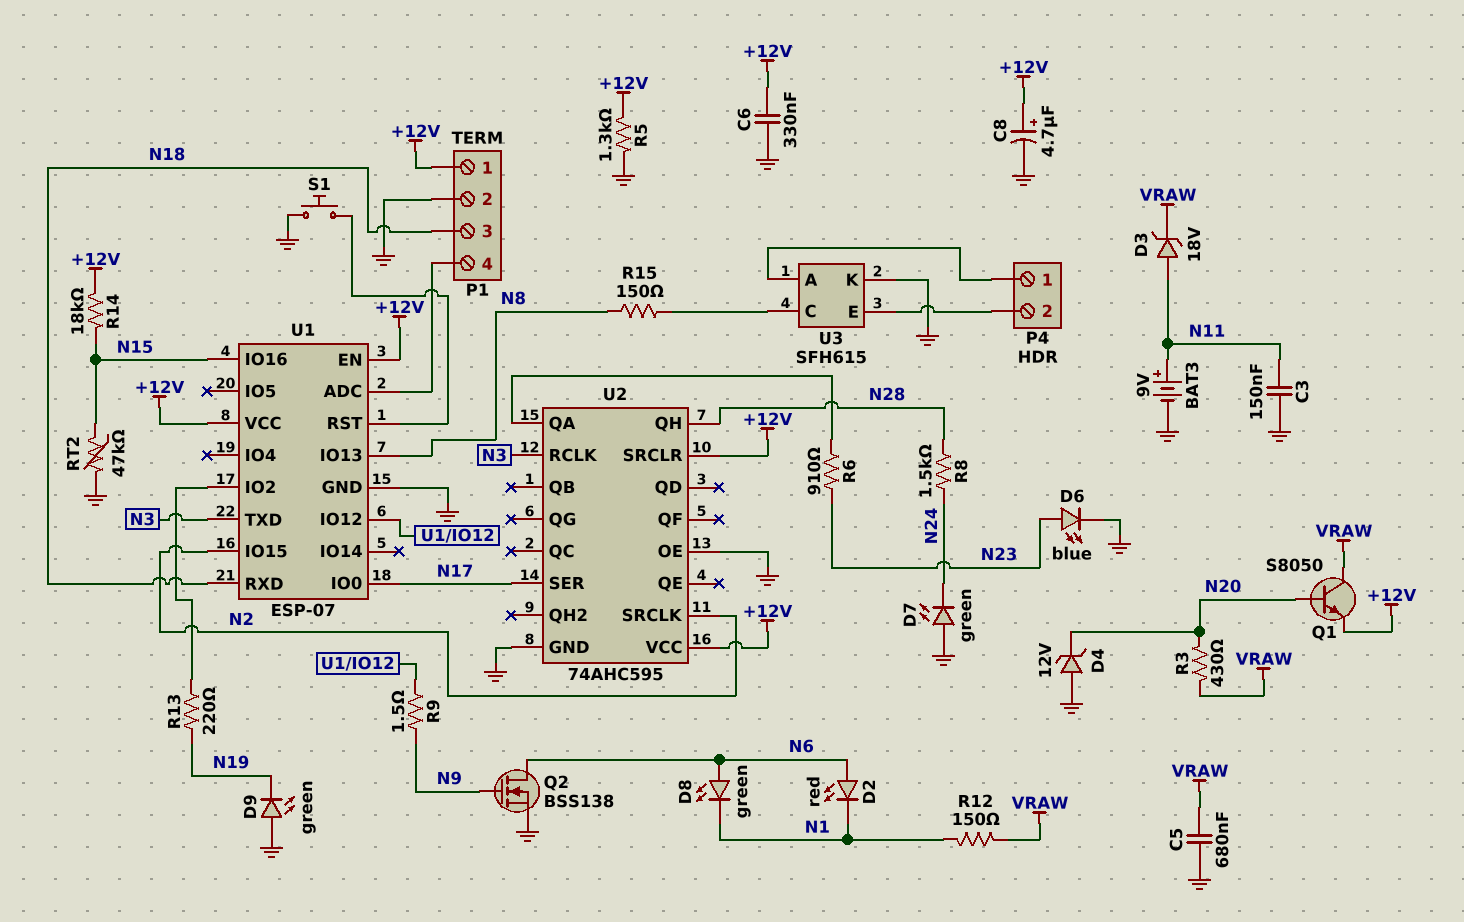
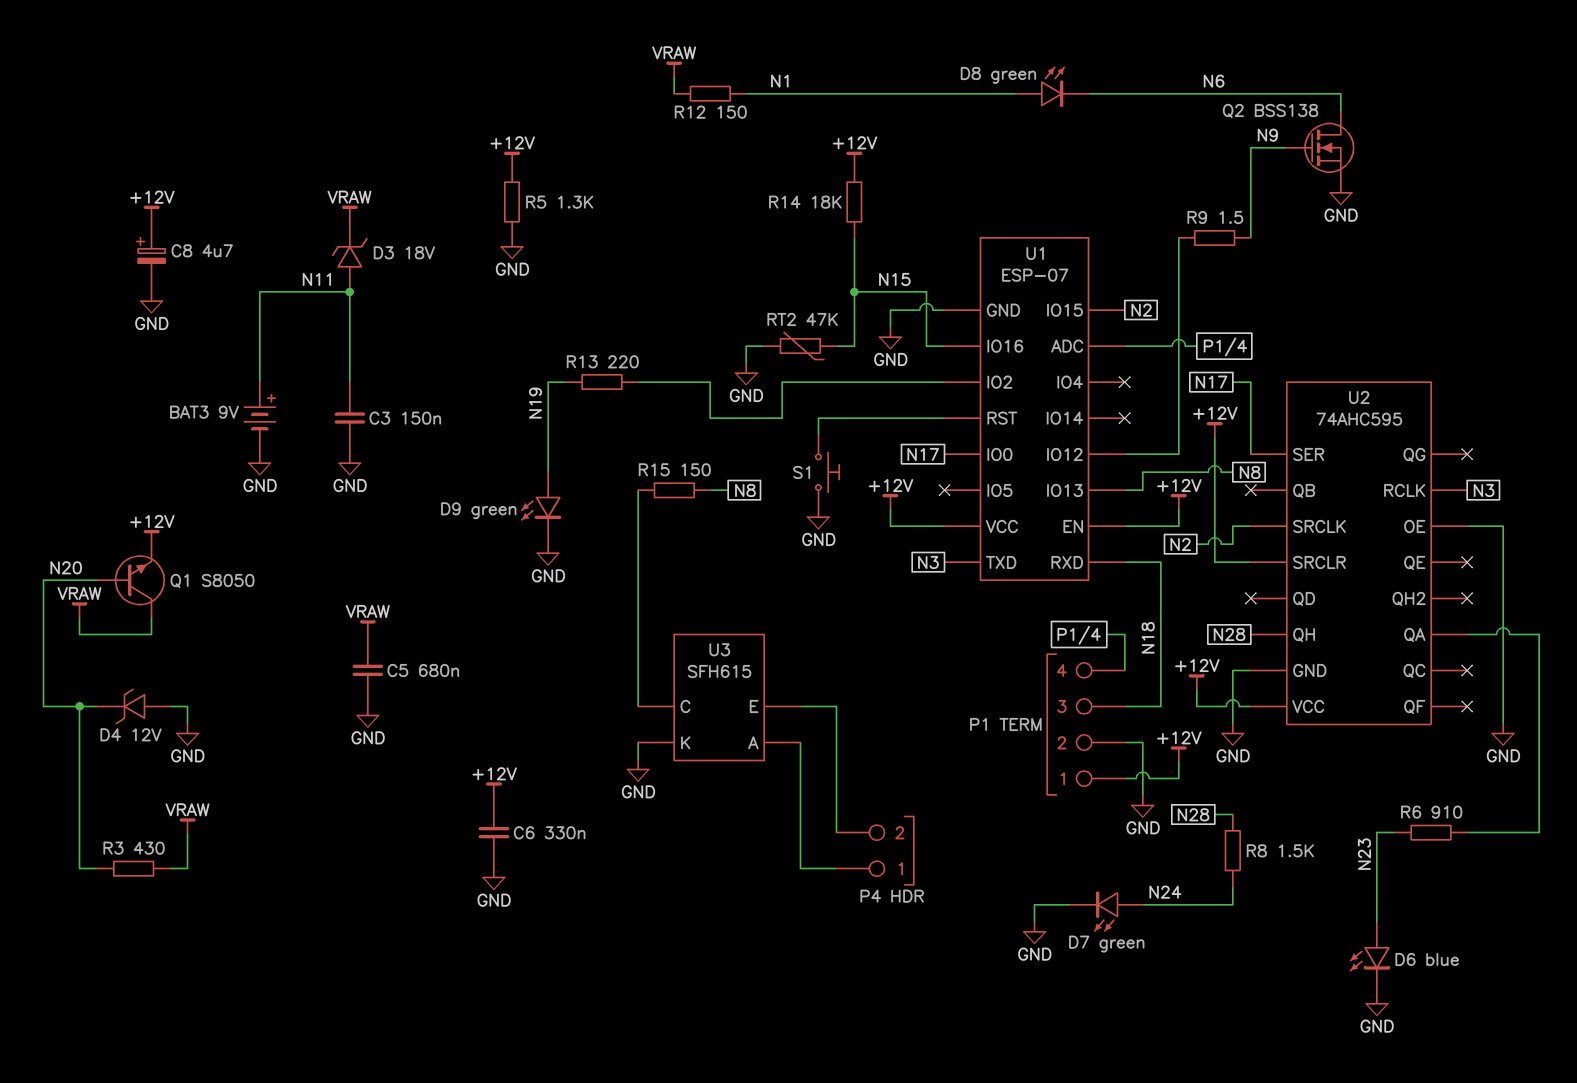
D2: LED red (A N6, K N1) -> none
D7: LED green (A GND, K N24) -> LED green (A N24, K GND)
D8: LED green (A N6, K N1) -> LED green (A N1, K N6)
D9: LED green (A GND, K N19) -> LED green (A N19, K GND)

